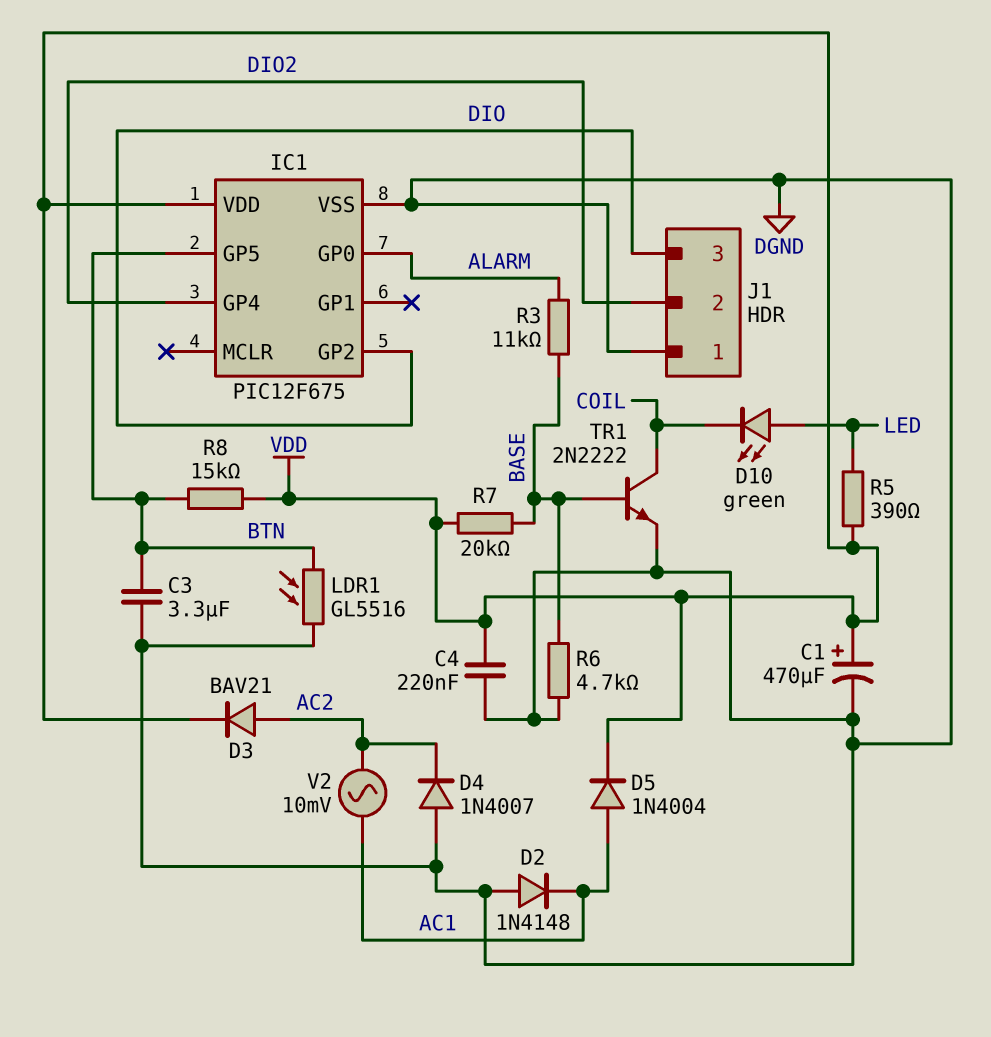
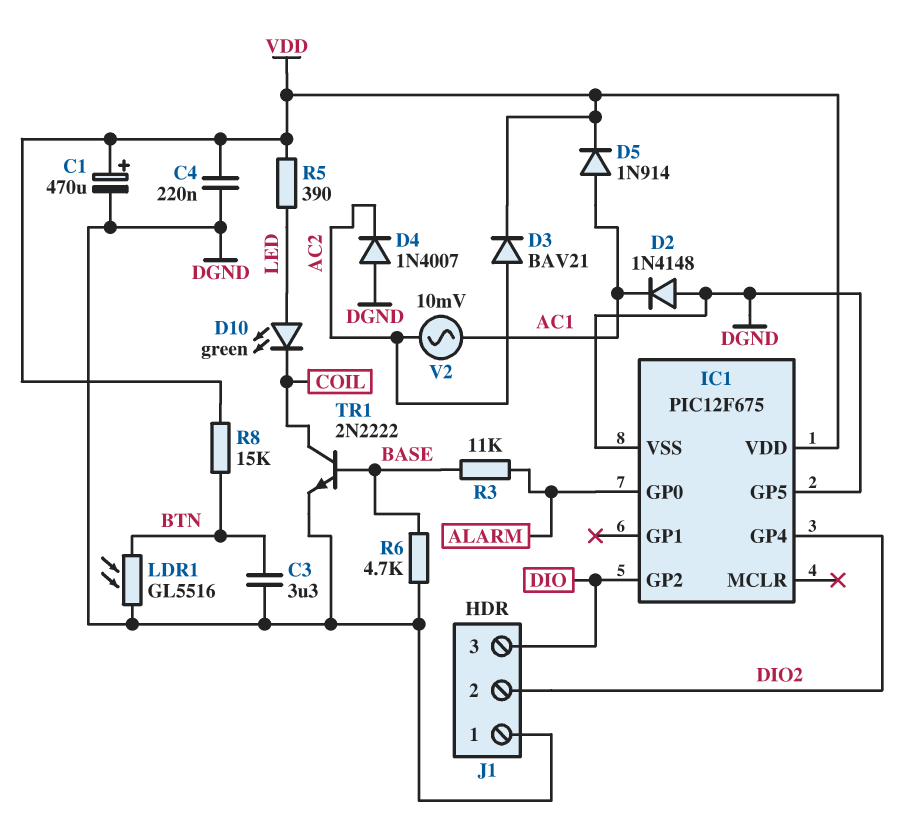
D5: diode 1N4004 (A AC1, K VDD) -> diode 1N914 (A AC1, K VDD)
IC1 pin GP5: BTN -> DGND
R7: 20k (BASE, VDD) -> none

